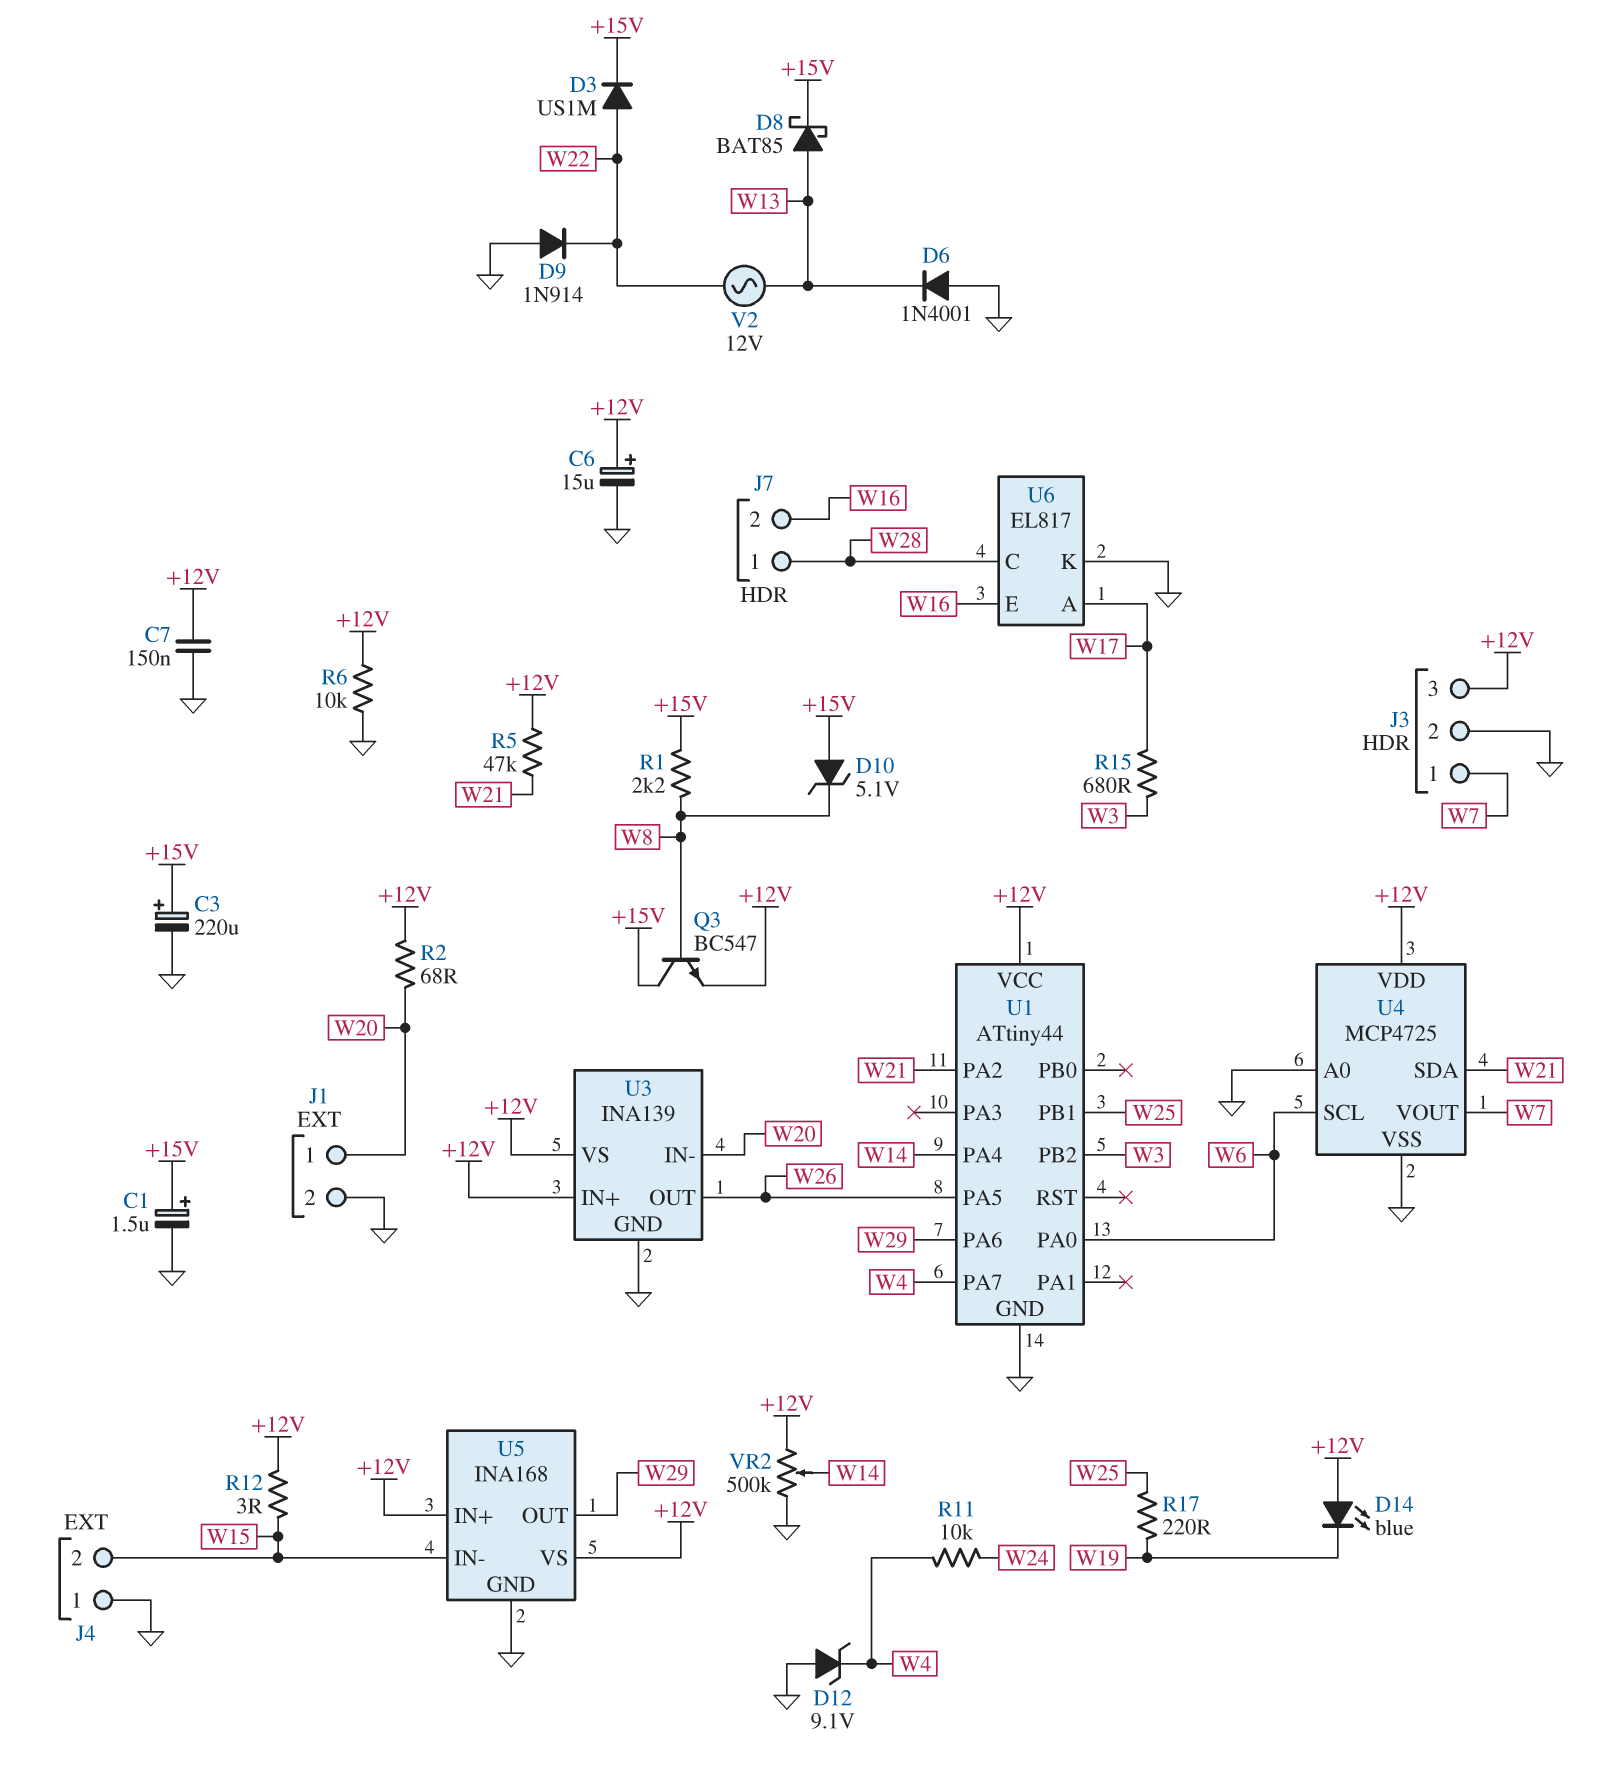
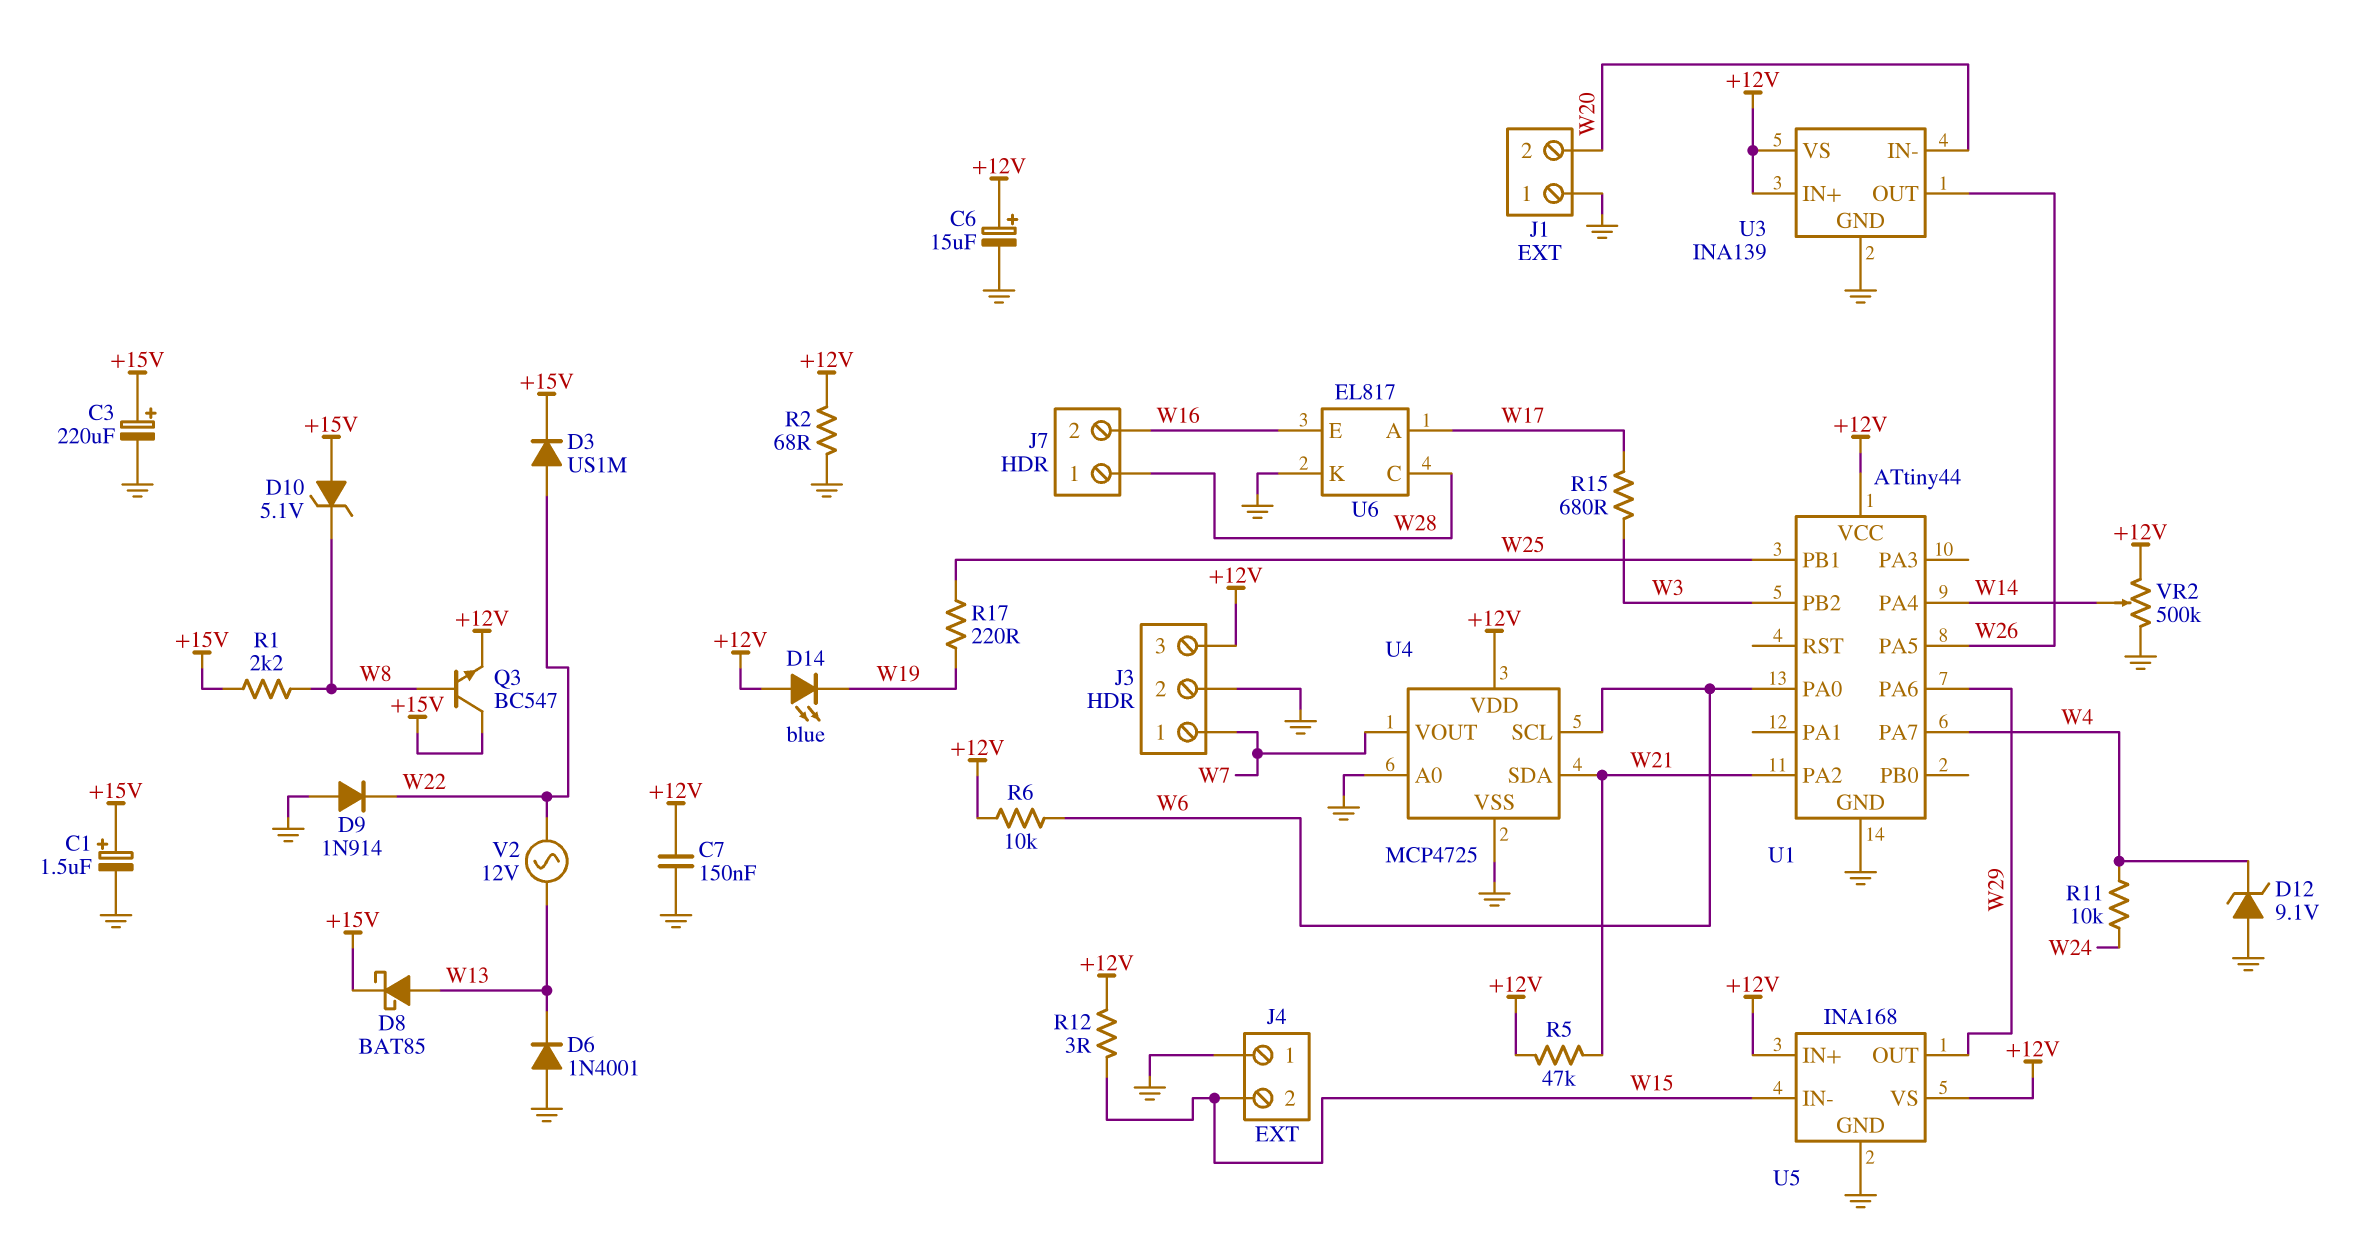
J1 pin 1: W20 -> GND
J1 pin 2: GND -> W20
R2: 68 (+12V, W20) -> 68 (+12V, GND)
R6: 10k (+12V, GND) -> 10k (+12V, W6)

